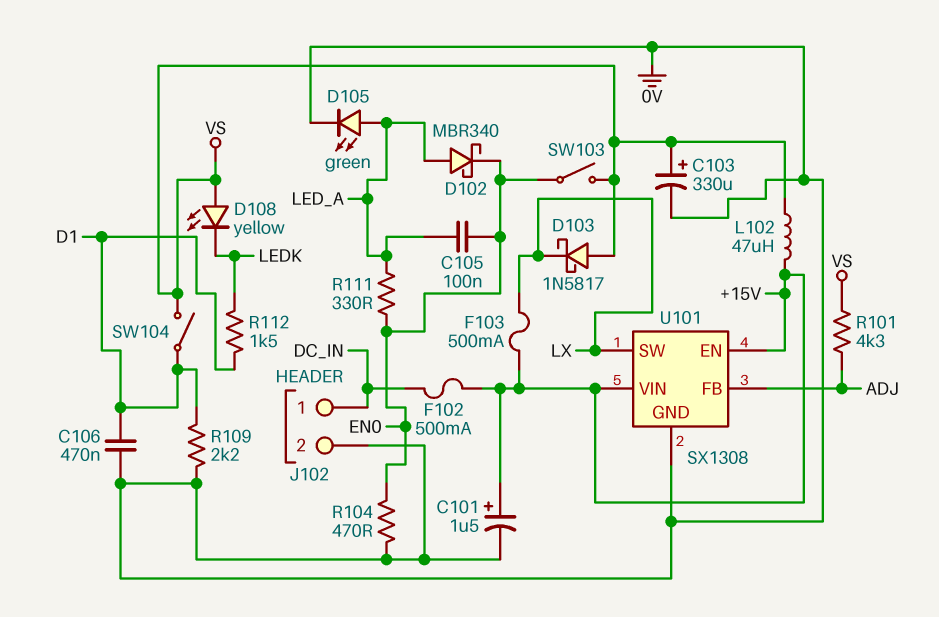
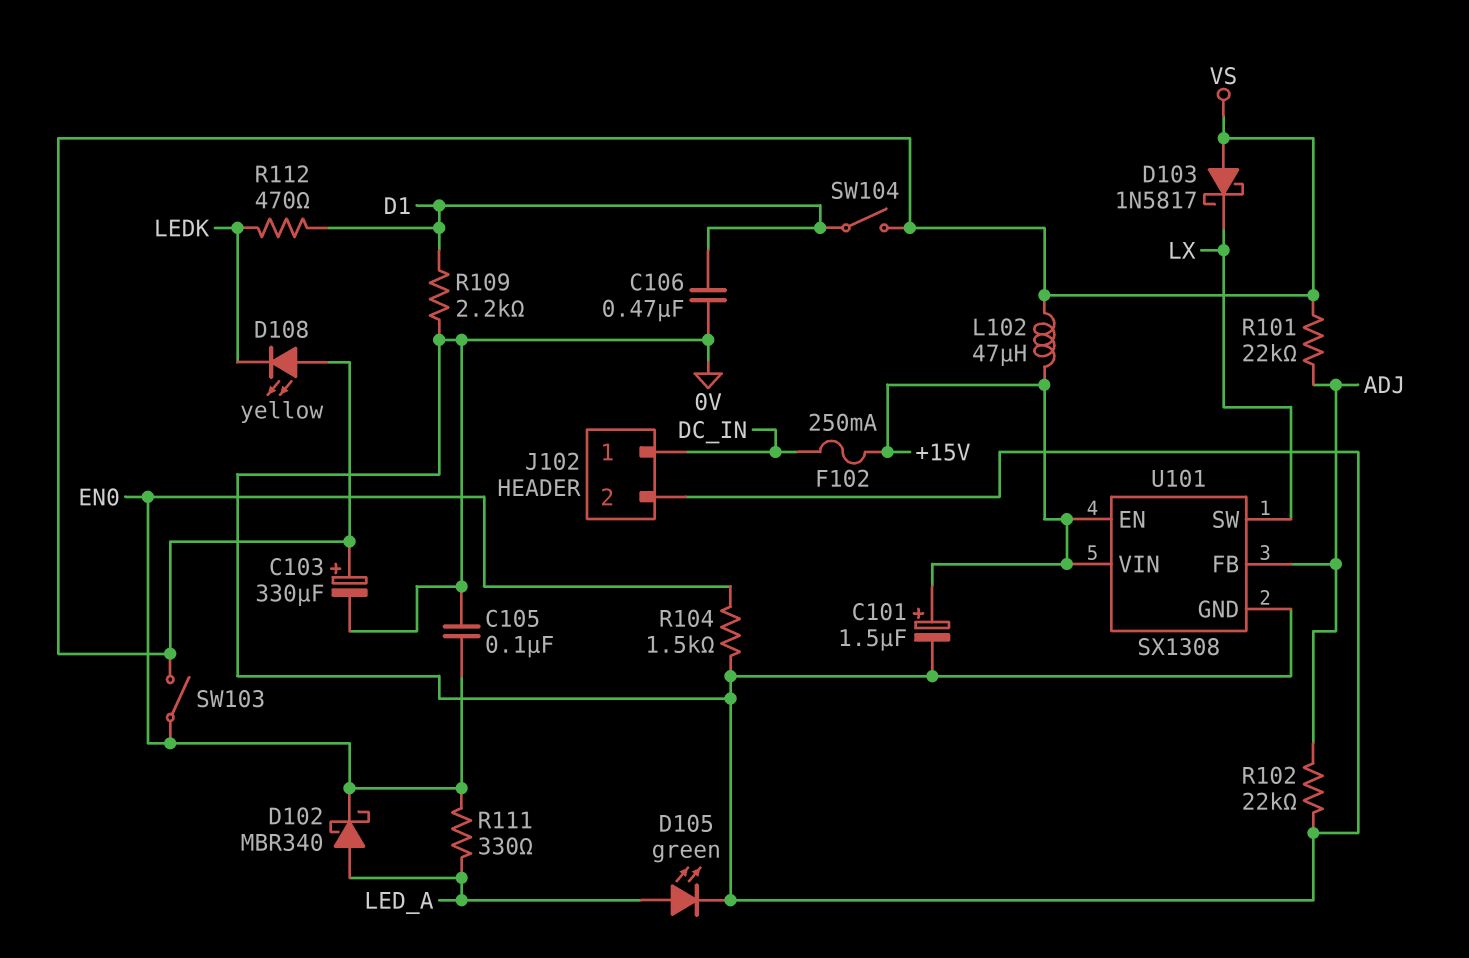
C105: 100nF (EN0, LED_A) -> 100nF (0V, EN0)
F102: 500mA (+15V, DC_IN) -> 250mA (+15V, DC_IN)
F103: 500mA (+15V, LX) -> none
R101: 4.3k (ADJ, VS) -> 22k (ADJ, VS)
R102: none -> 22k (0V, ADJ)
R104: 470 (0V, EN0) -> 1.5k (0V, EN0)
R112: 1.5k (D1, LEDK) -> 470 (D1, LEDK)

